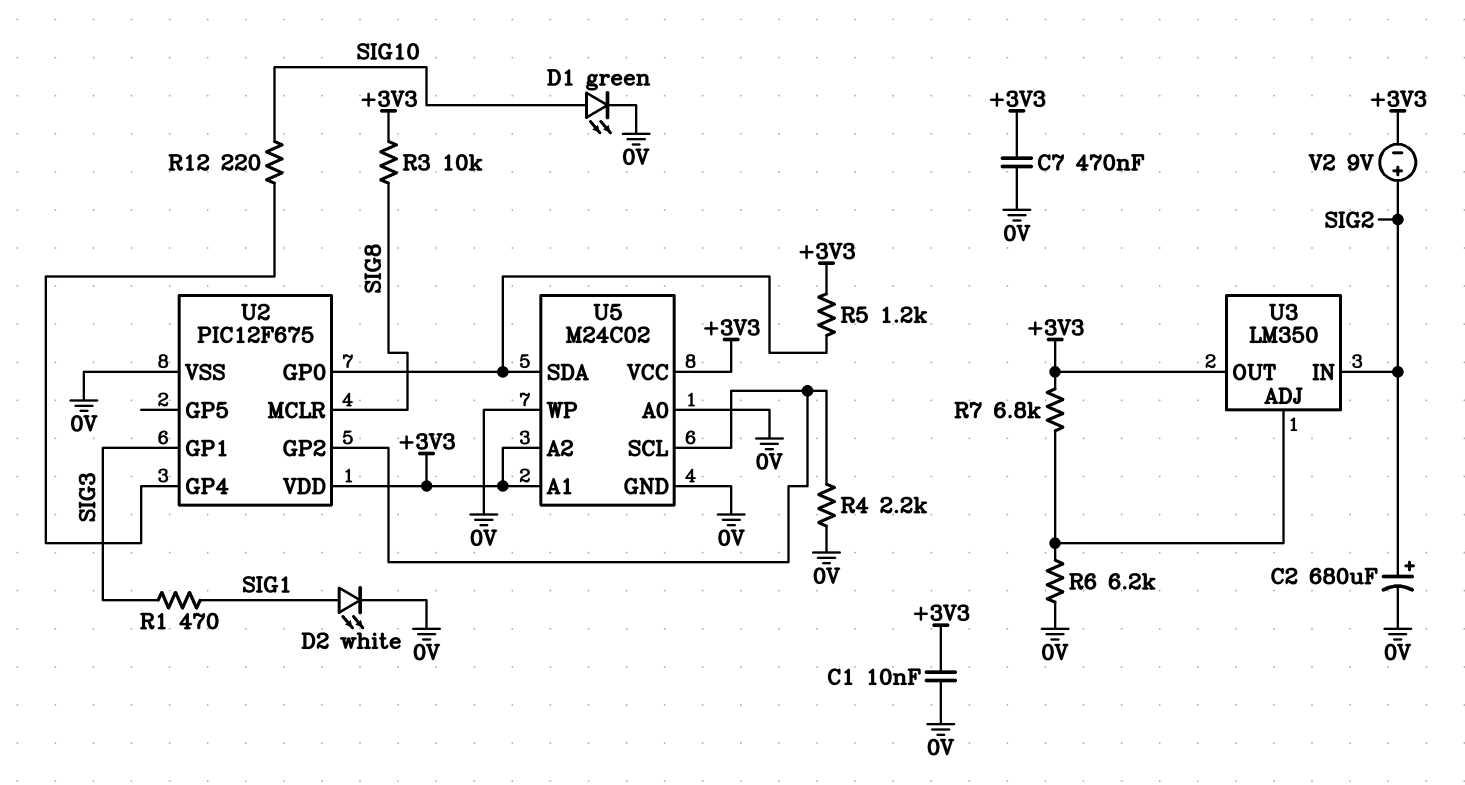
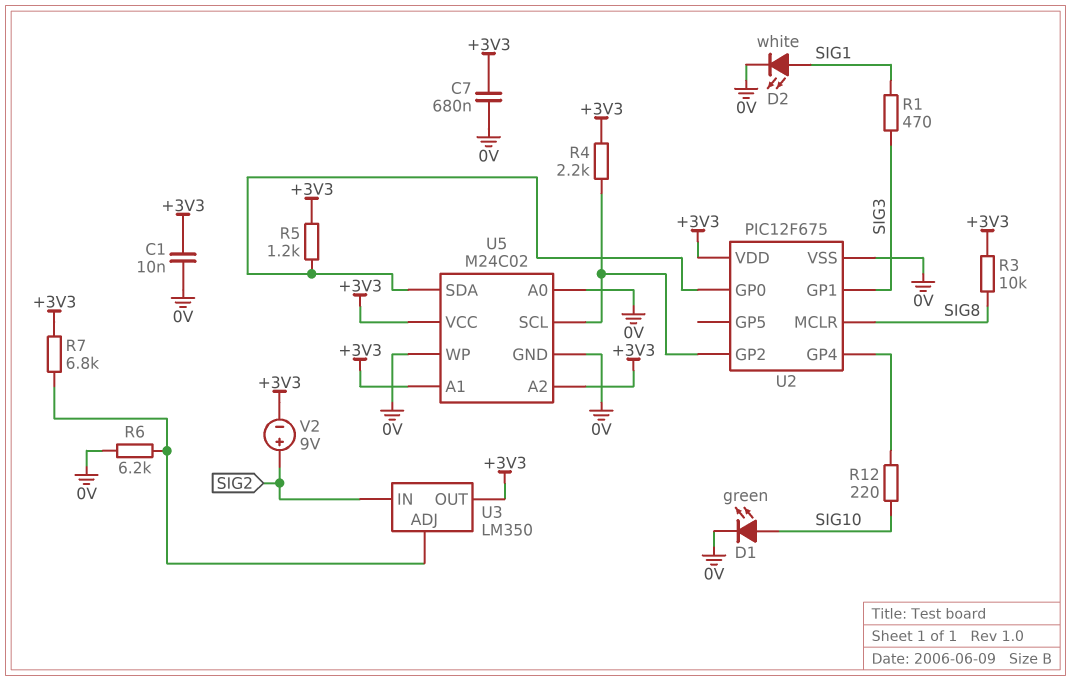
C2: 680uF (plus SIG2, minus 0V) -> none
C7: 470nF (+3V3, 0V) -> 680nF (+3V3, 0V)
R4: 2.2k (0V, U2/GP2) -> 2.2k (+3V3, U2/GP2)

